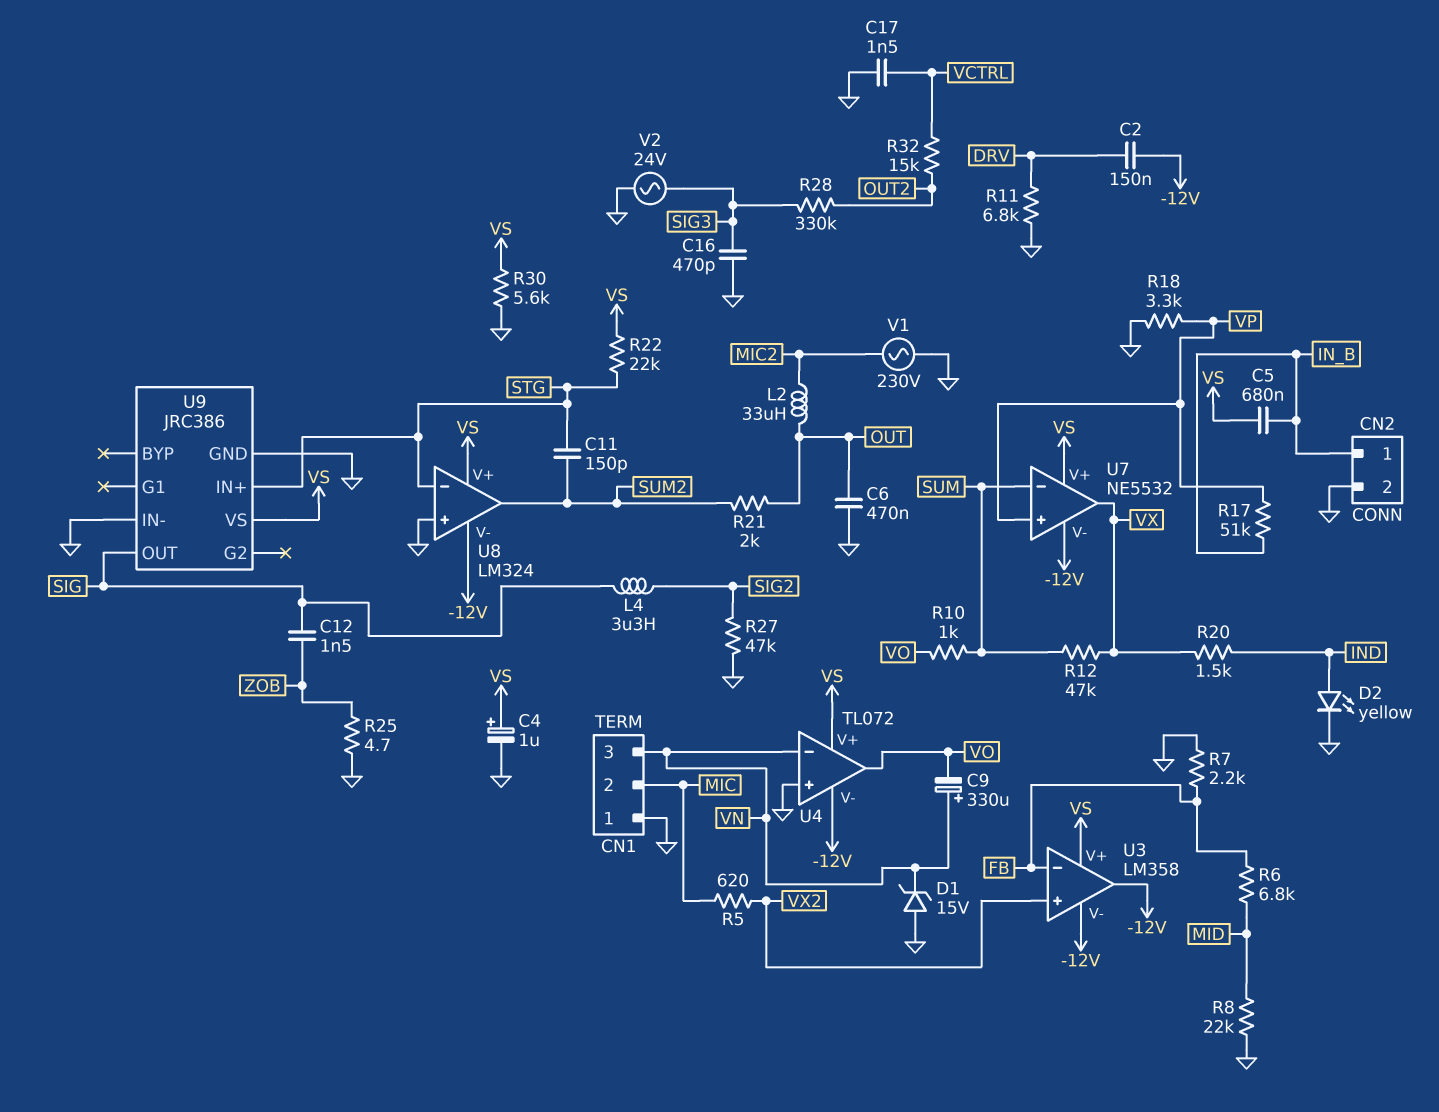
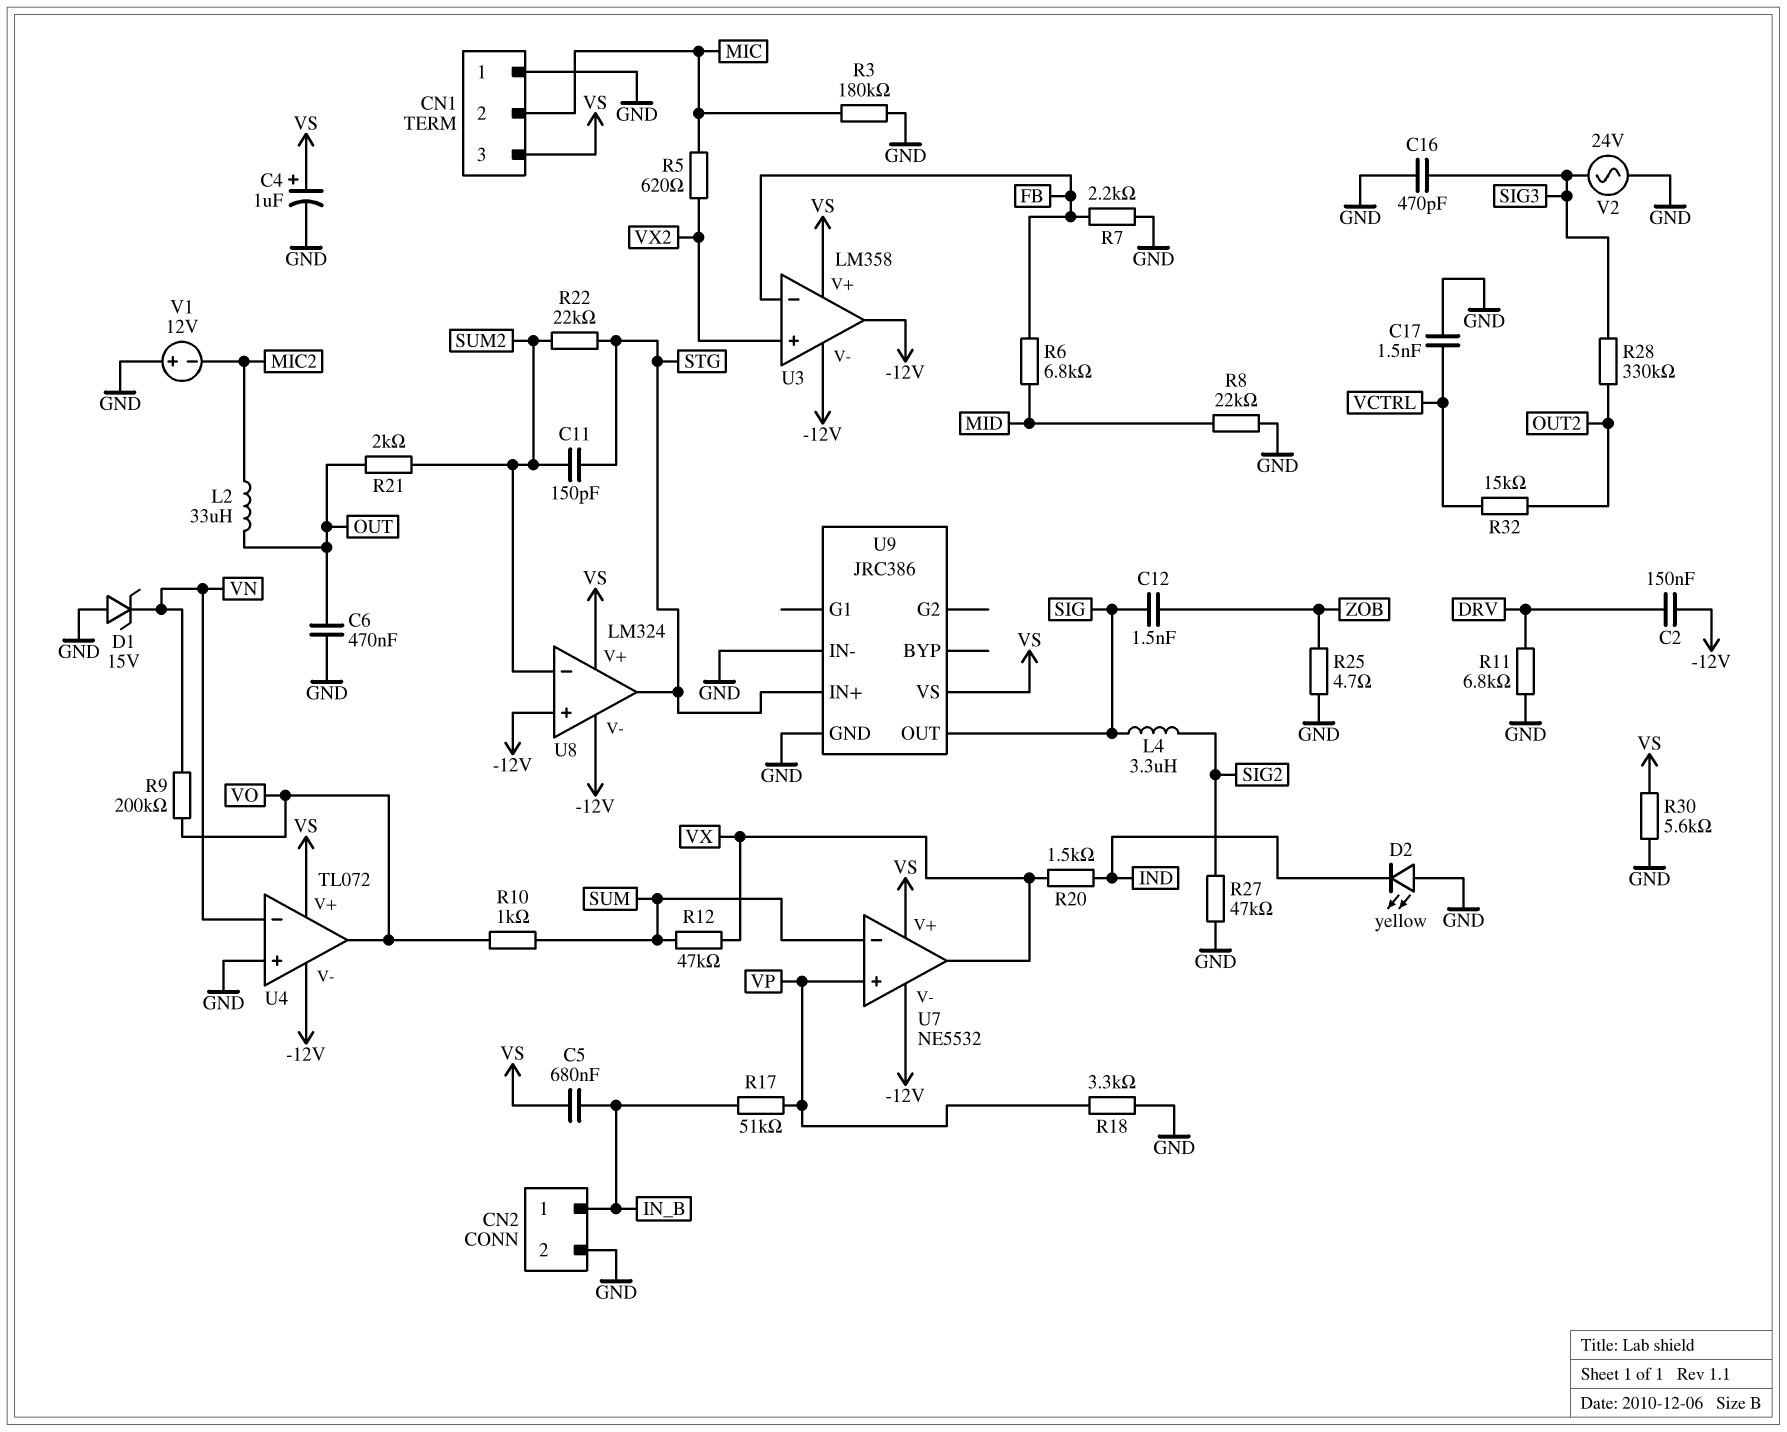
C9: 330uF (plus VN, minus VO) -> none
CN1 pin 3: VN -> VS
D2: LED yellow (A IND, K GND) -> LED yellow (A GND, K IND)
R3: none -> 180k (GND, MIC)
R9: none -> 200k (VN, VO)
R22: 22k (STG, VS) -> 22k (STG, SUM2)
U8 pin in+: GND -> -12V
U8 pin in-: STG -> SUM2
U8 pin out: SUM2 -> STG
V1: AC 230V (GND, MIC2) -> 12V (plus GND, minus MIC2)

